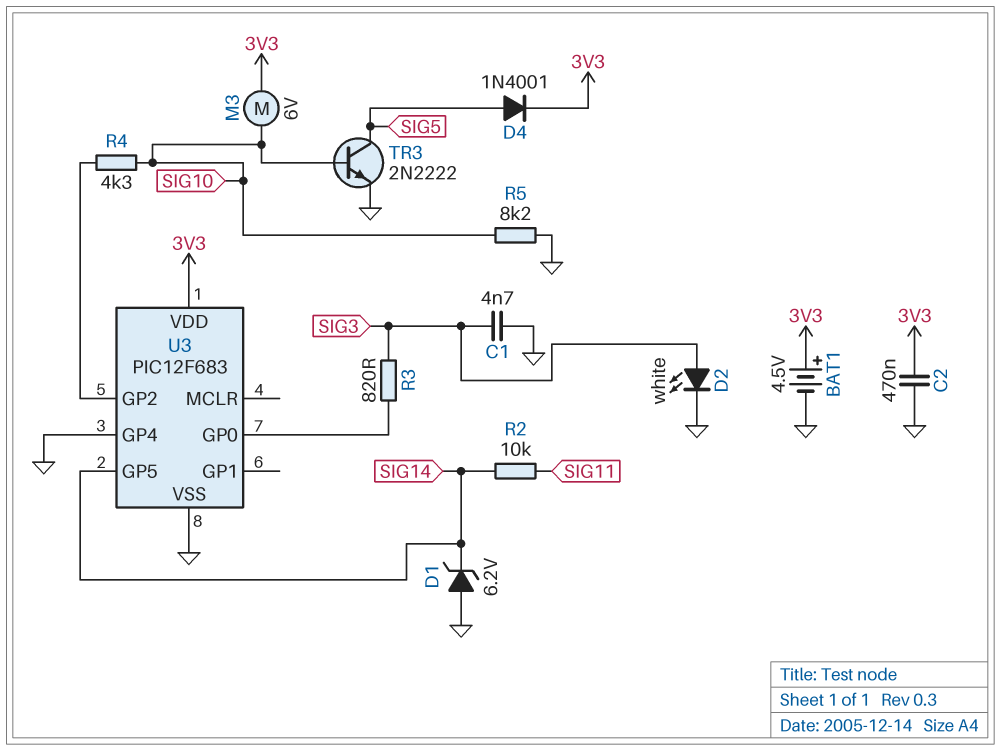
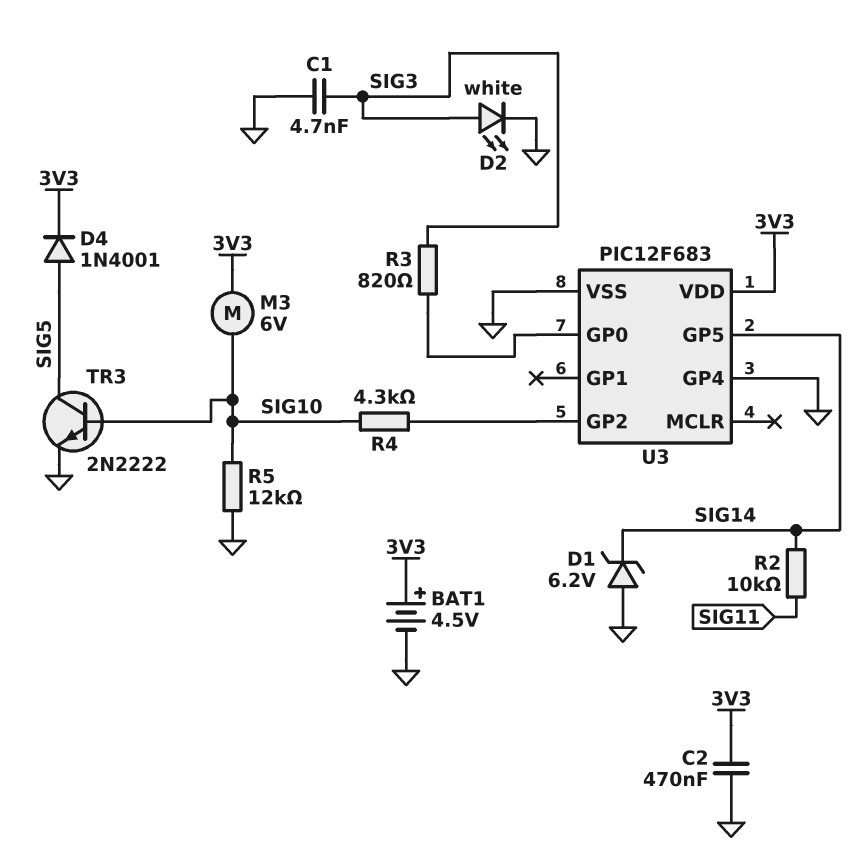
R5: 8.2k (GND, SIG10) -> 12k (GND, SIG10)

